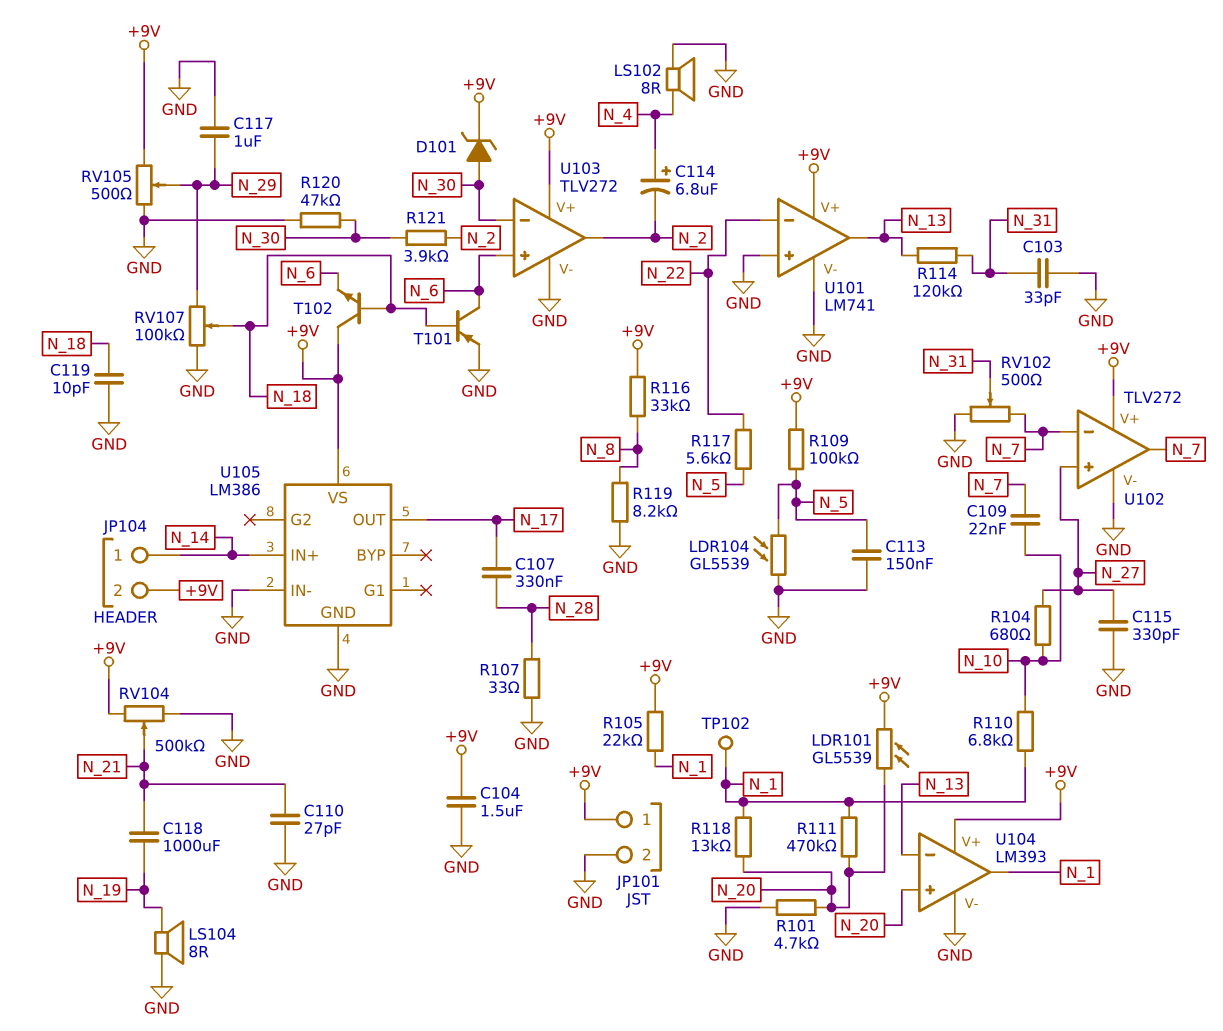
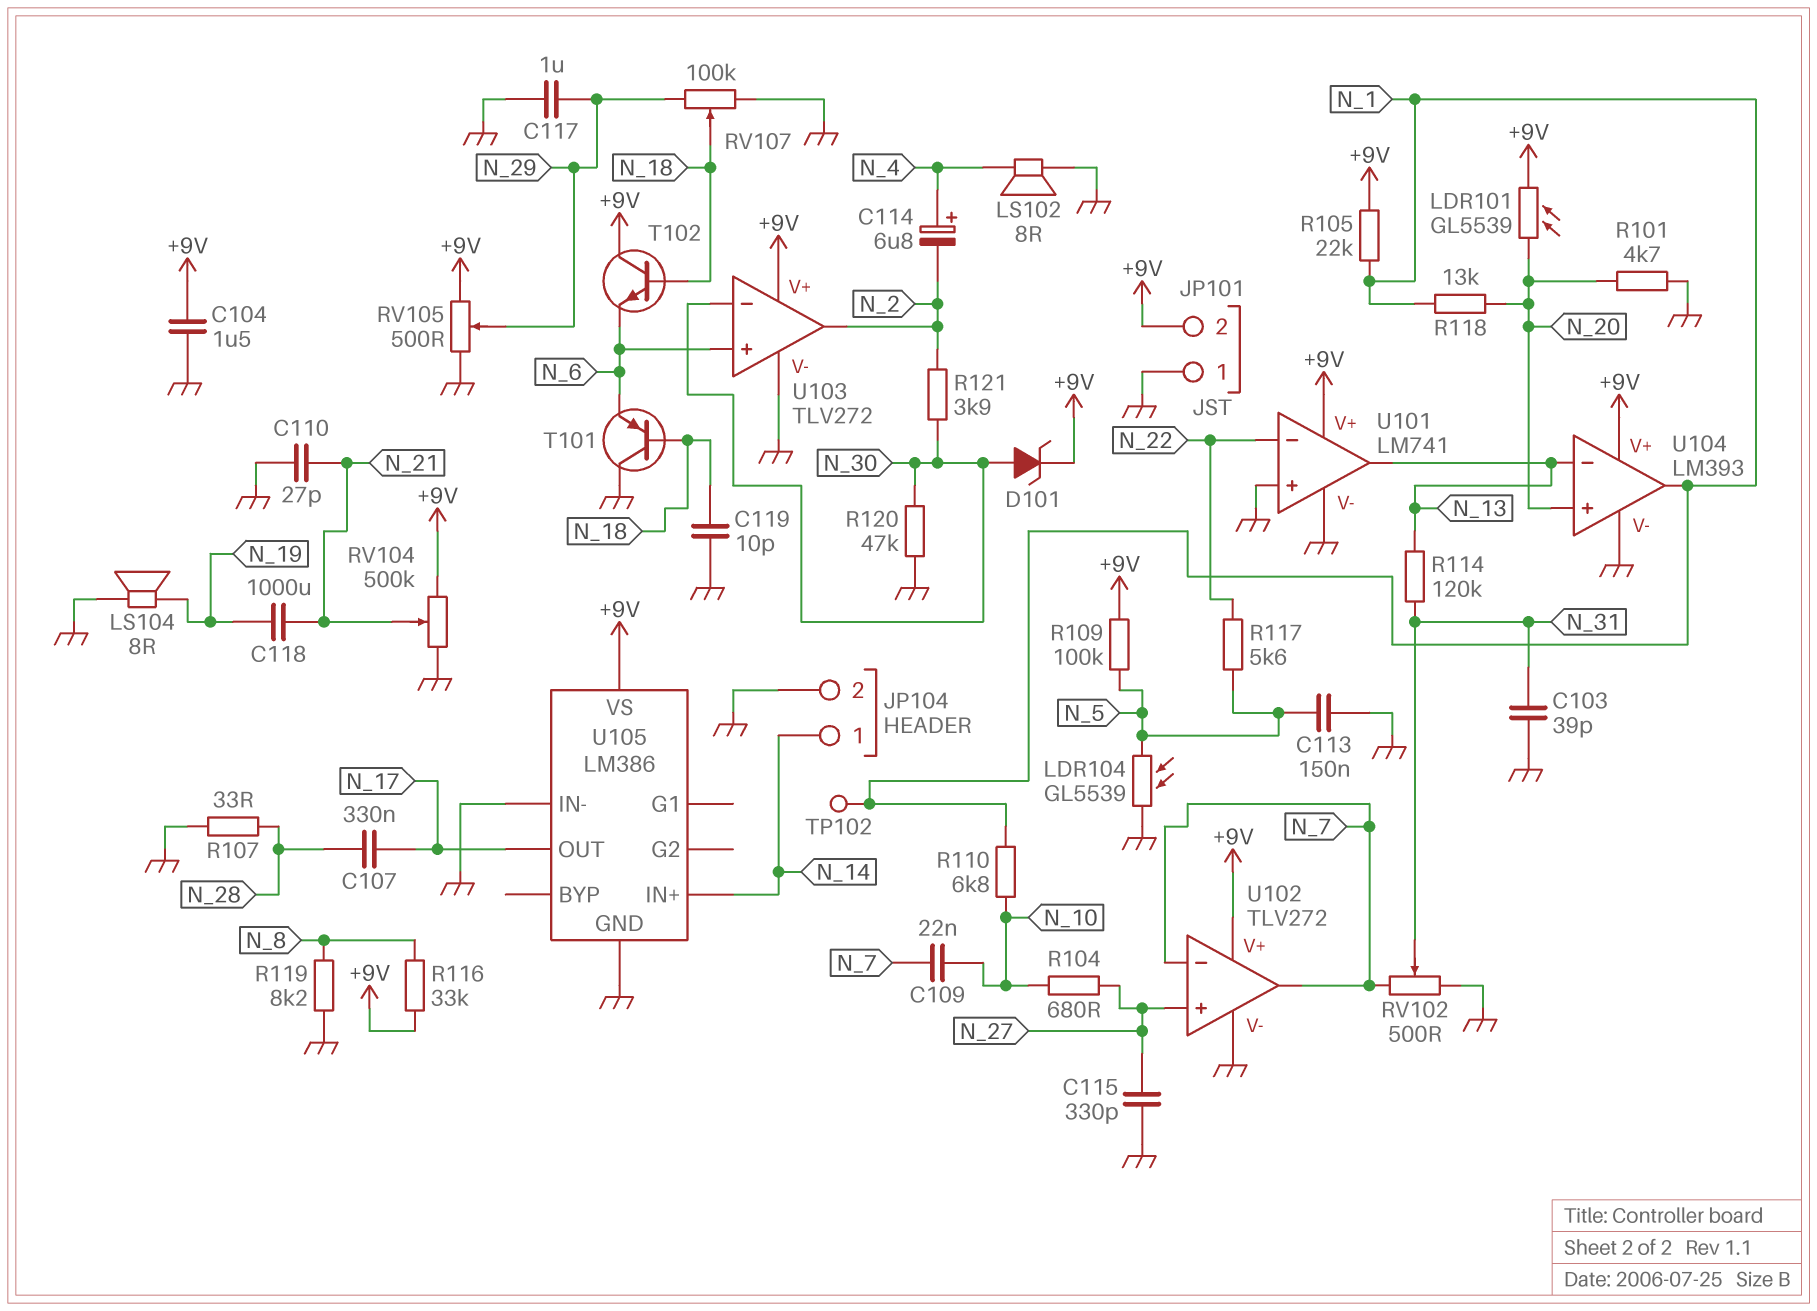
C103: 33pF (GND, N_31) -> 39pF (GND, N_31)
JP101 pin 1: +9V -> GND
JP101 pin 2: GND -> +9V
JP104 pin 2: +9V -> GND
R111: 470k (N_1, N_20) -> none
T101: PNP (B N_18, C N_6, E GND) -> PNP (B N_18, C GND, E N_6)

